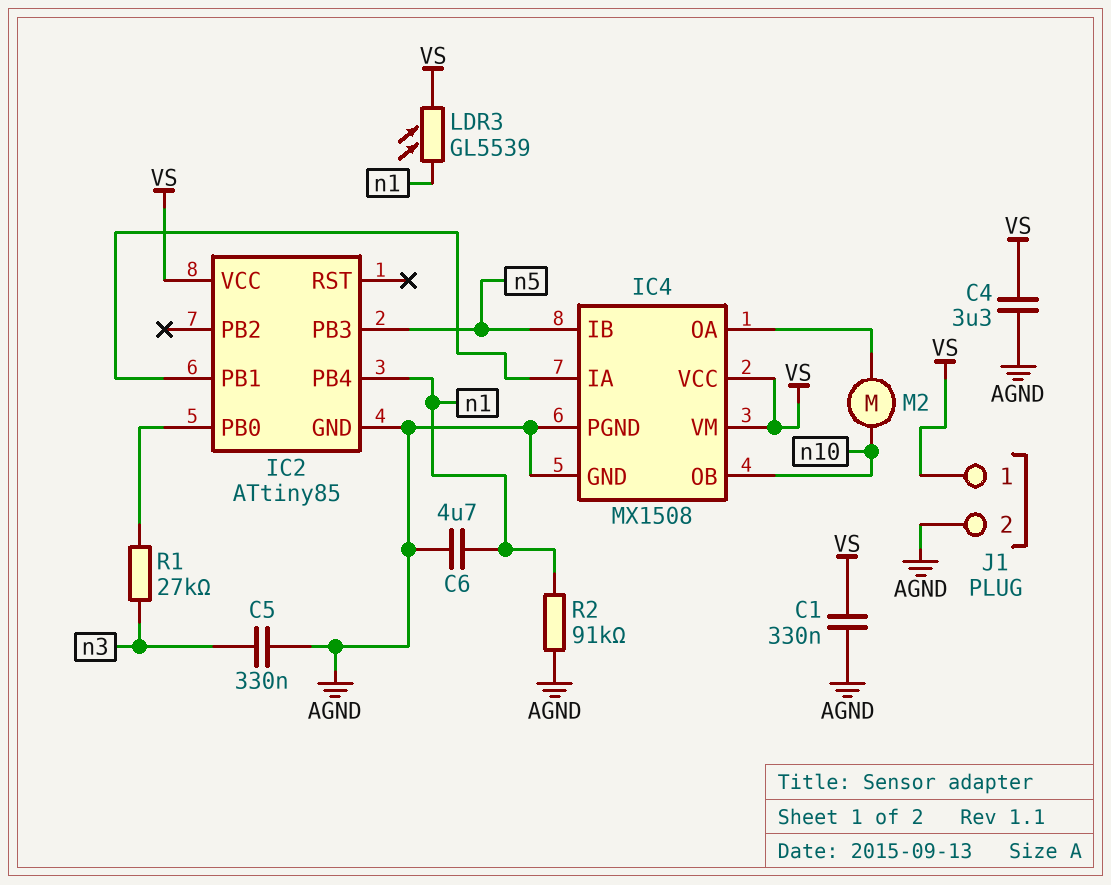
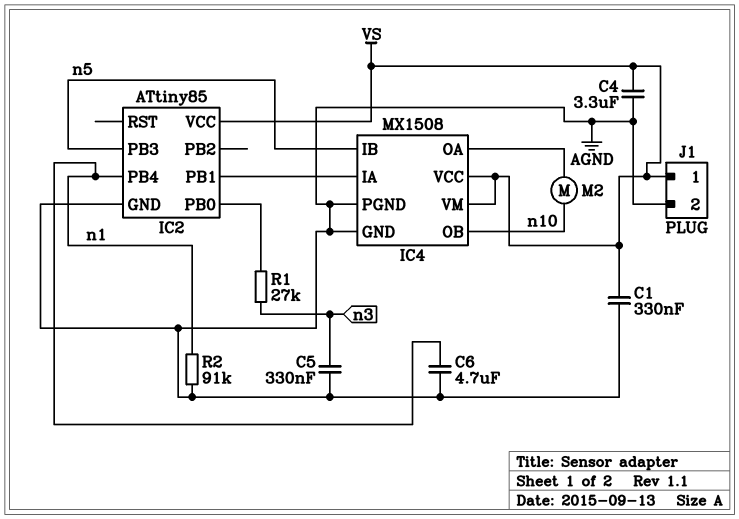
LDR3: GL5539 (VS, n1) -> none

